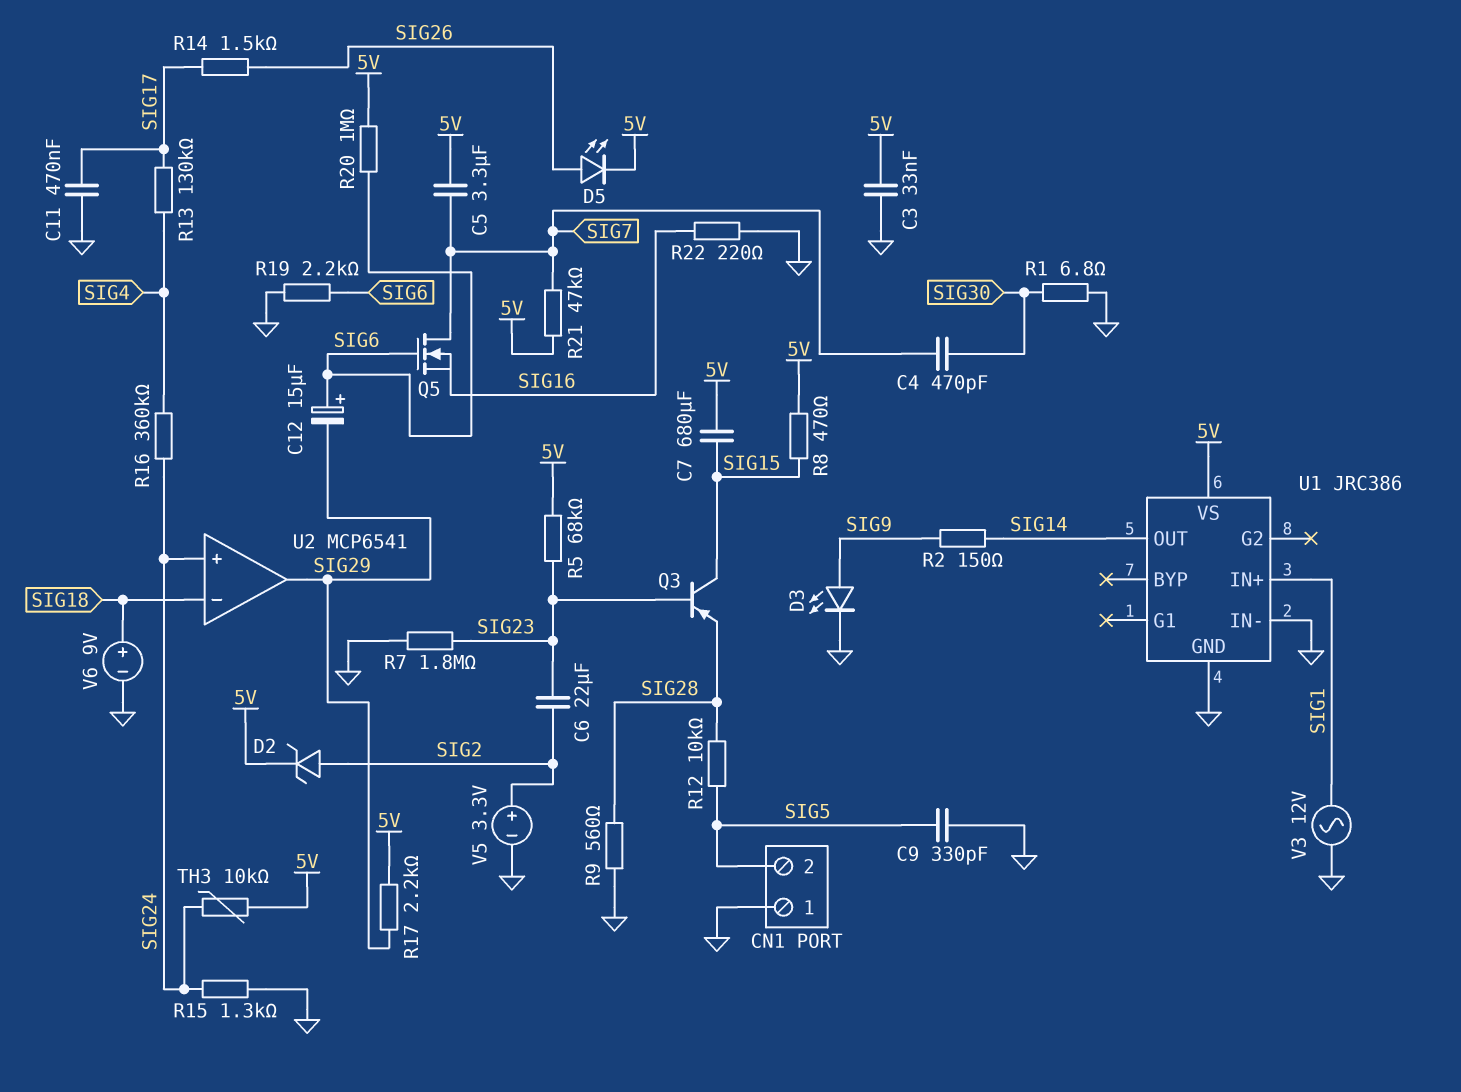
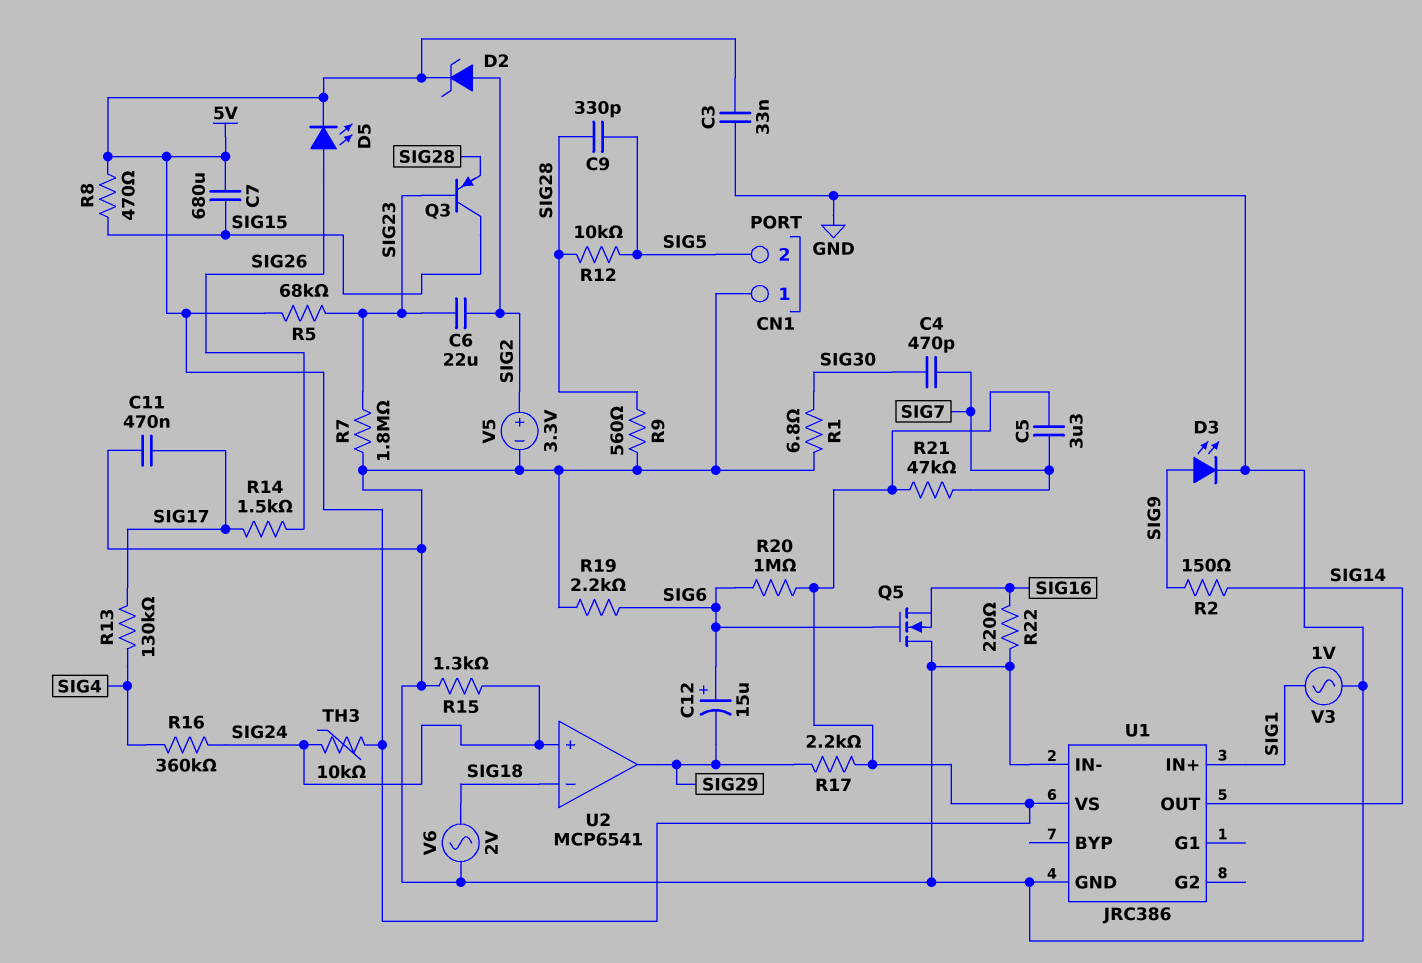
C9: 330pF (GND, SIG5) -> 330pF (SIG5, SIG28)
Q5: NMOS (G SIG6, D SIG7, S SIG16) -> NMOS (G SIG6, D GND, S SIG16)
V3: AC 12V (GND, SIG1) -> AC 1V (GND, SIG1)
V6: 9V (plus SIG18, minus GND) -> AC 2V (GND, SIG18)

